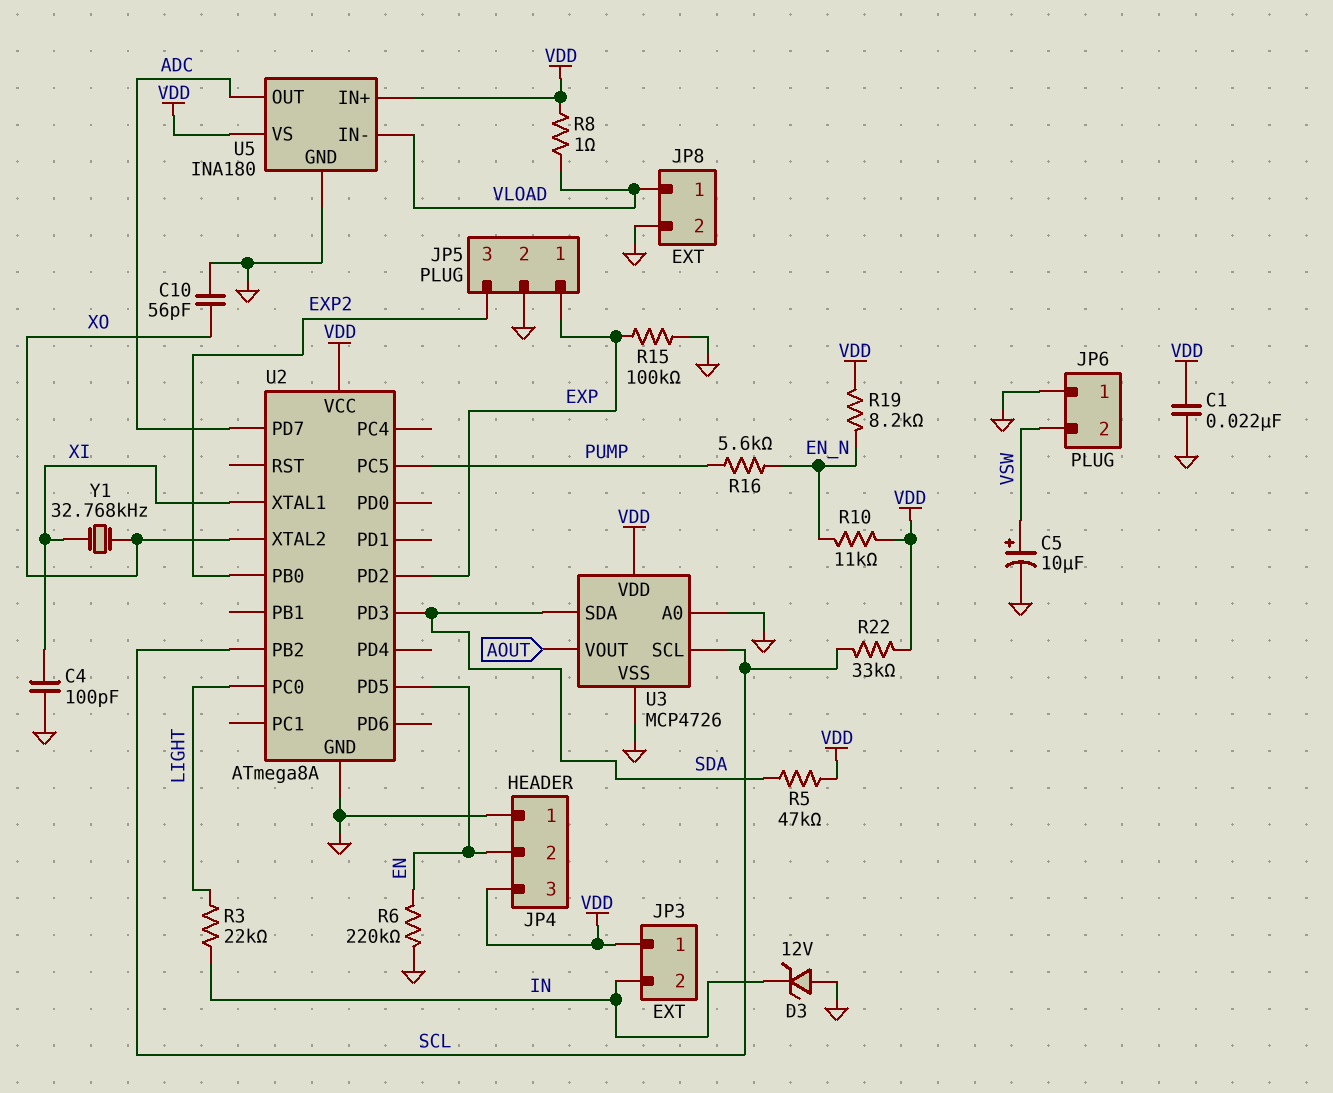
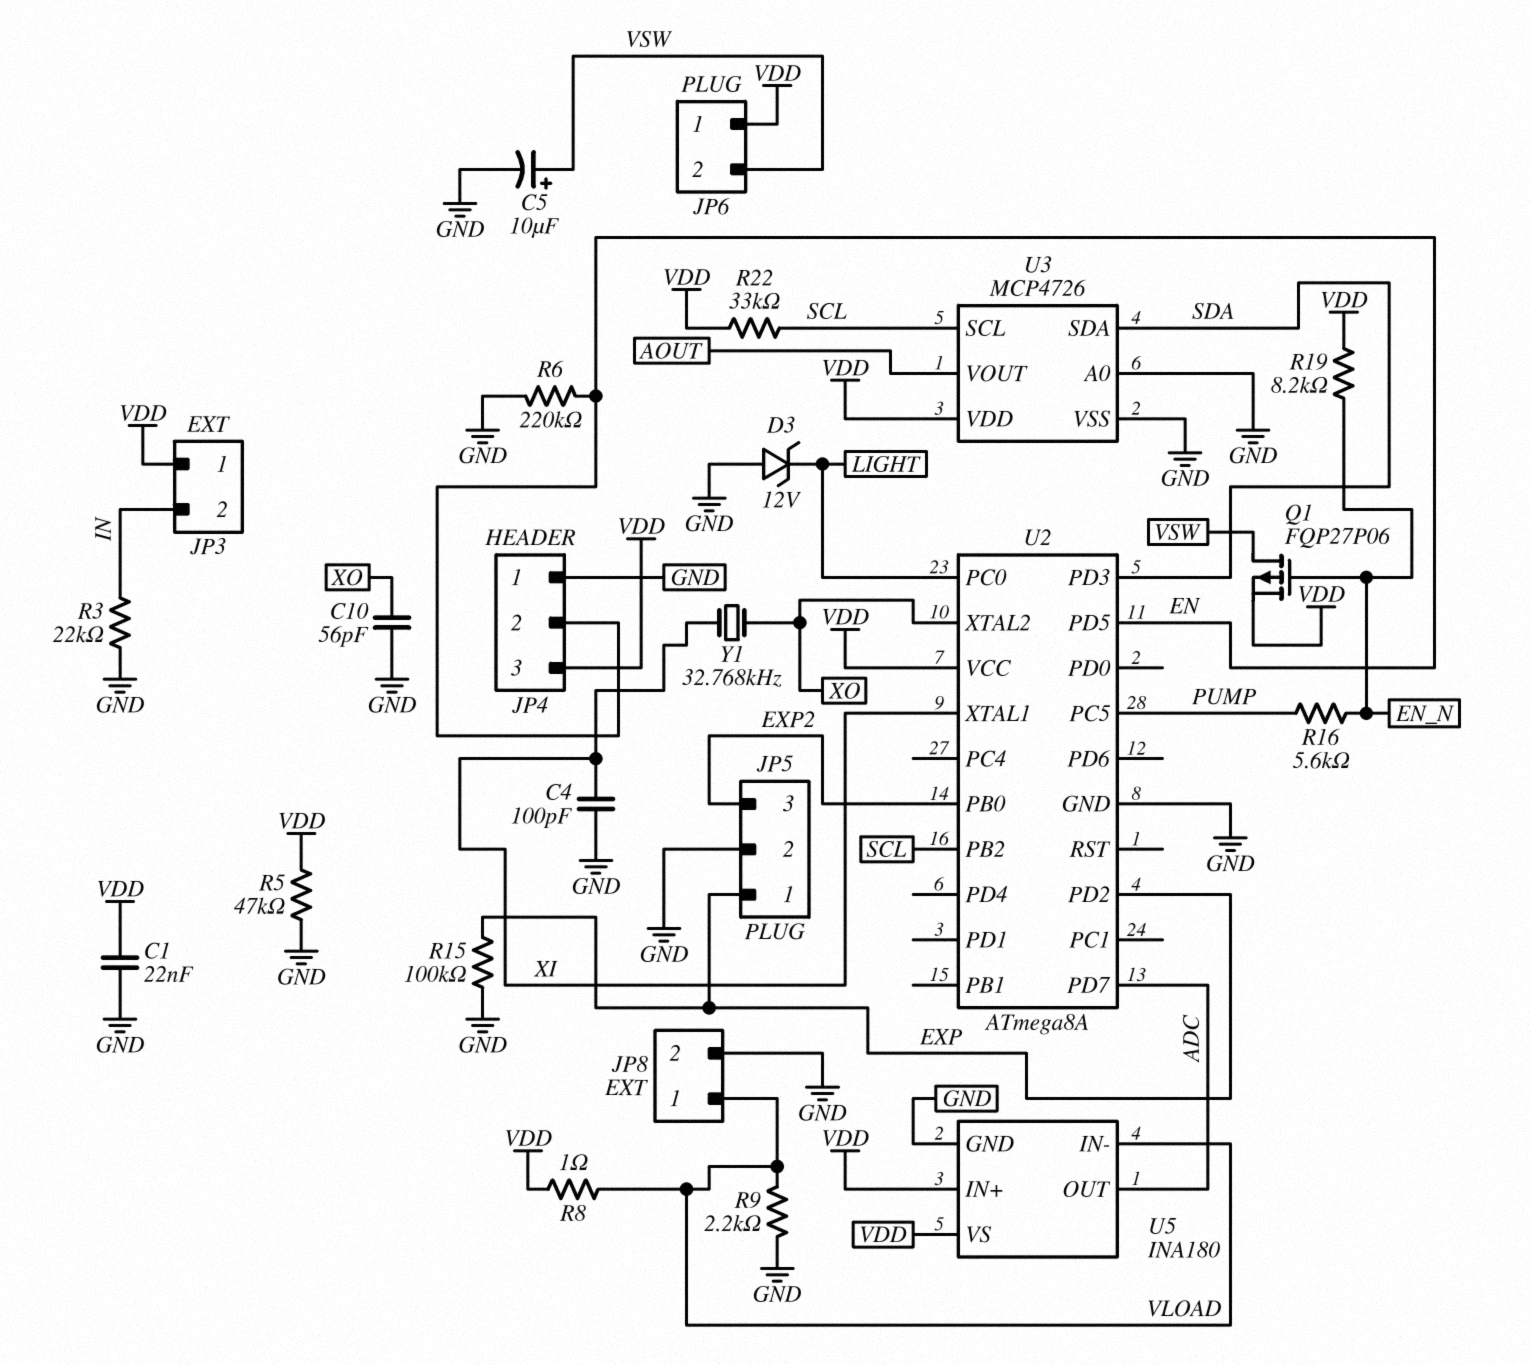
D3: zener 12V (A GND, K IN) -> zener 12V (A GND, K LIGHT)
JP6 pin 1: GND -> VDD
Q1: none -> PMOS FQP27P06 (G EN_N, D VSW, S VDD)
R3: 22k (IN, LIGHT) -> 22k (GND, IN)
R5: 47k (SDA, VDD) -> 47k (GND, VDD)
R9: none -> 2.2k (GND, VLOAD)
R10: 11k (EN_N, VDD) -> none

